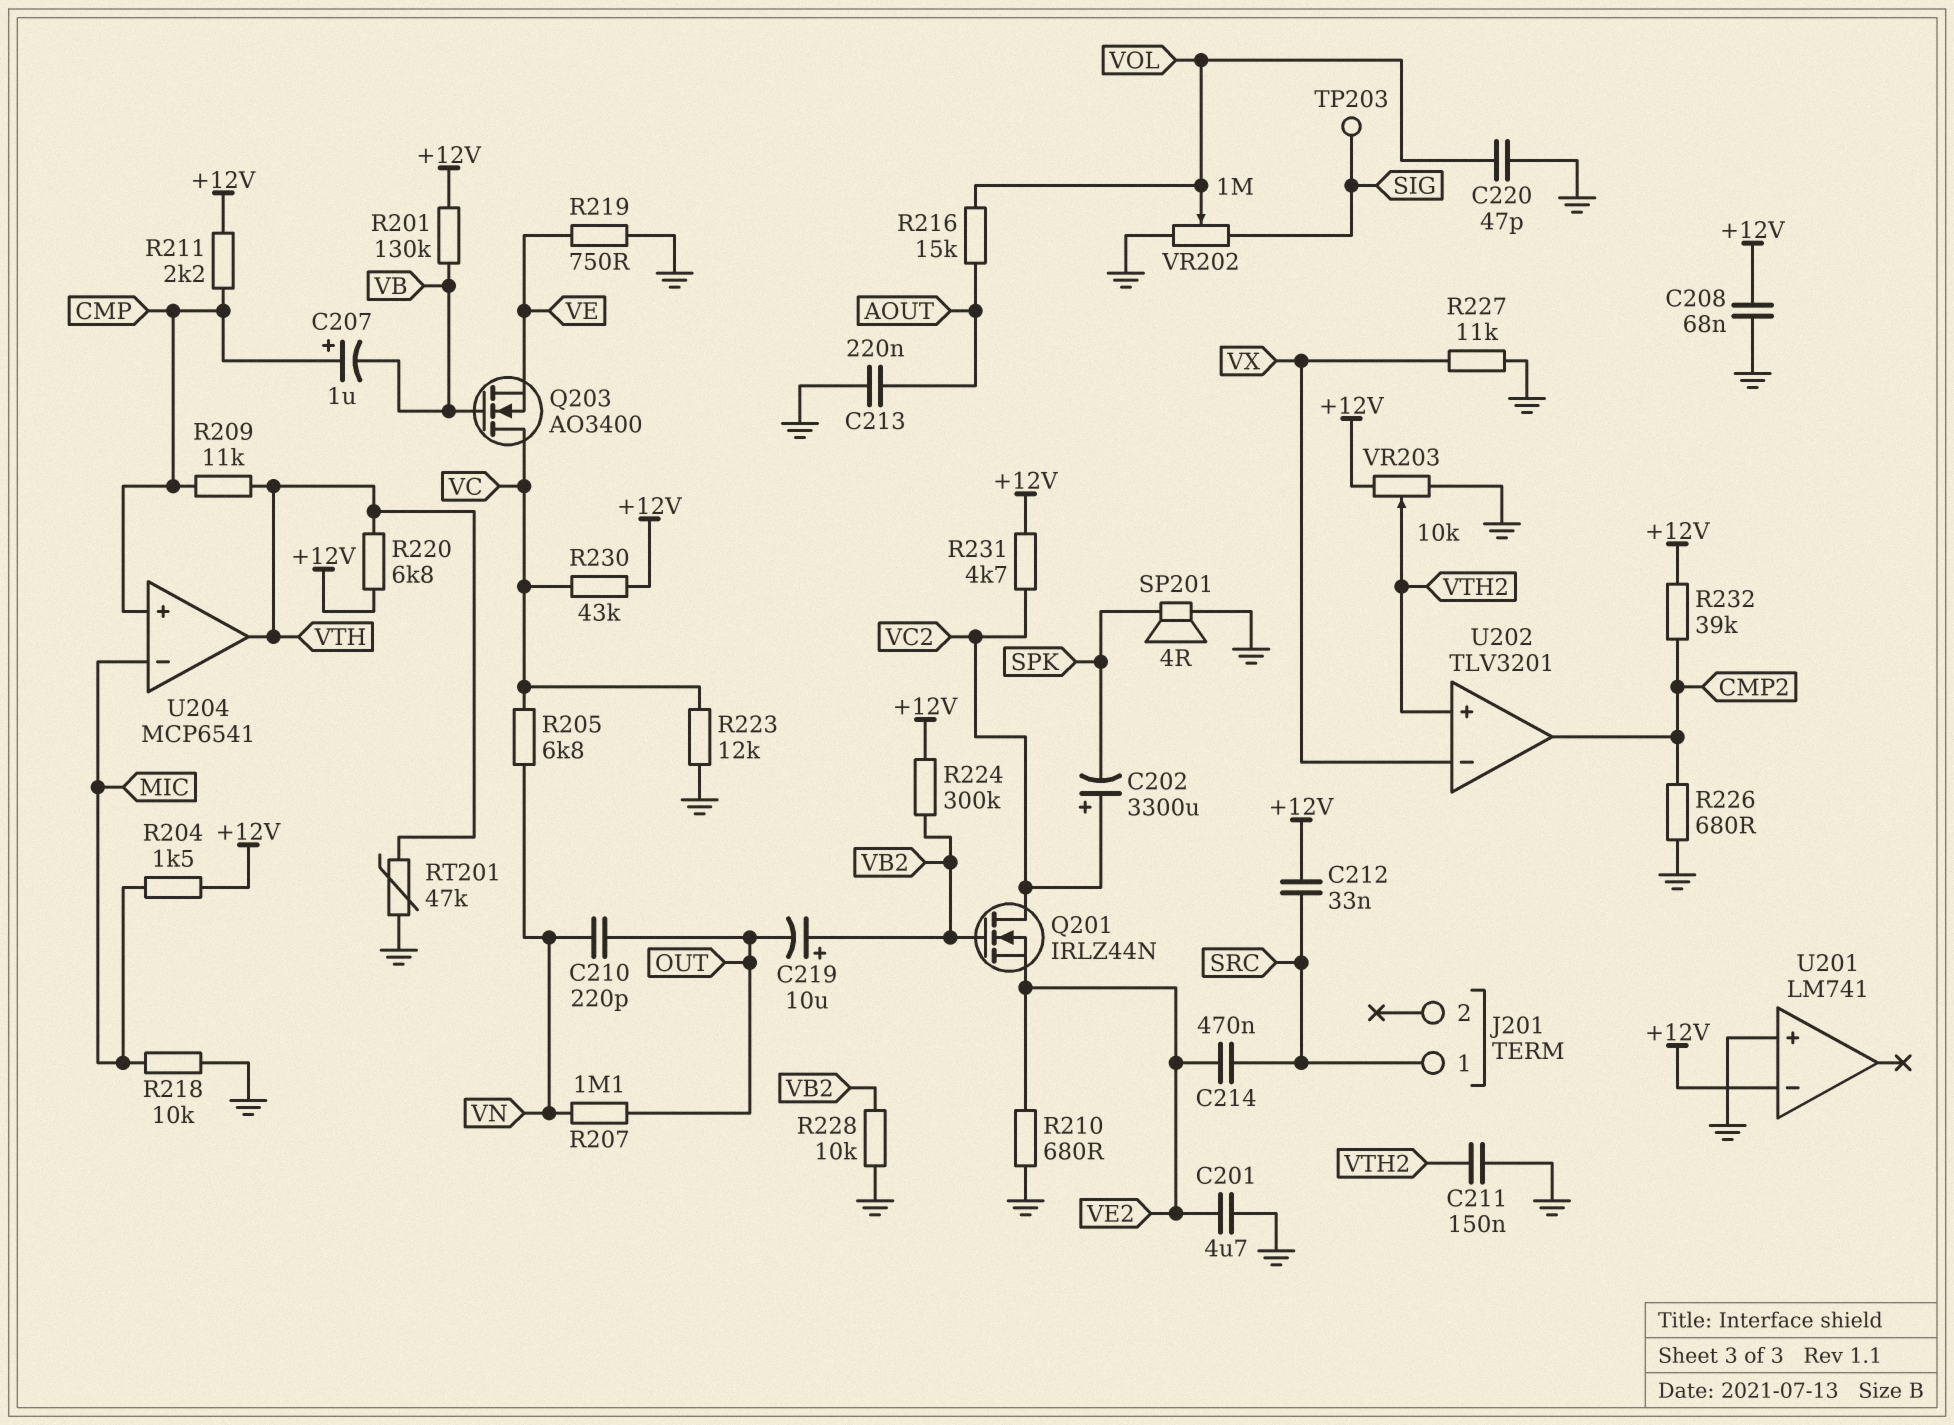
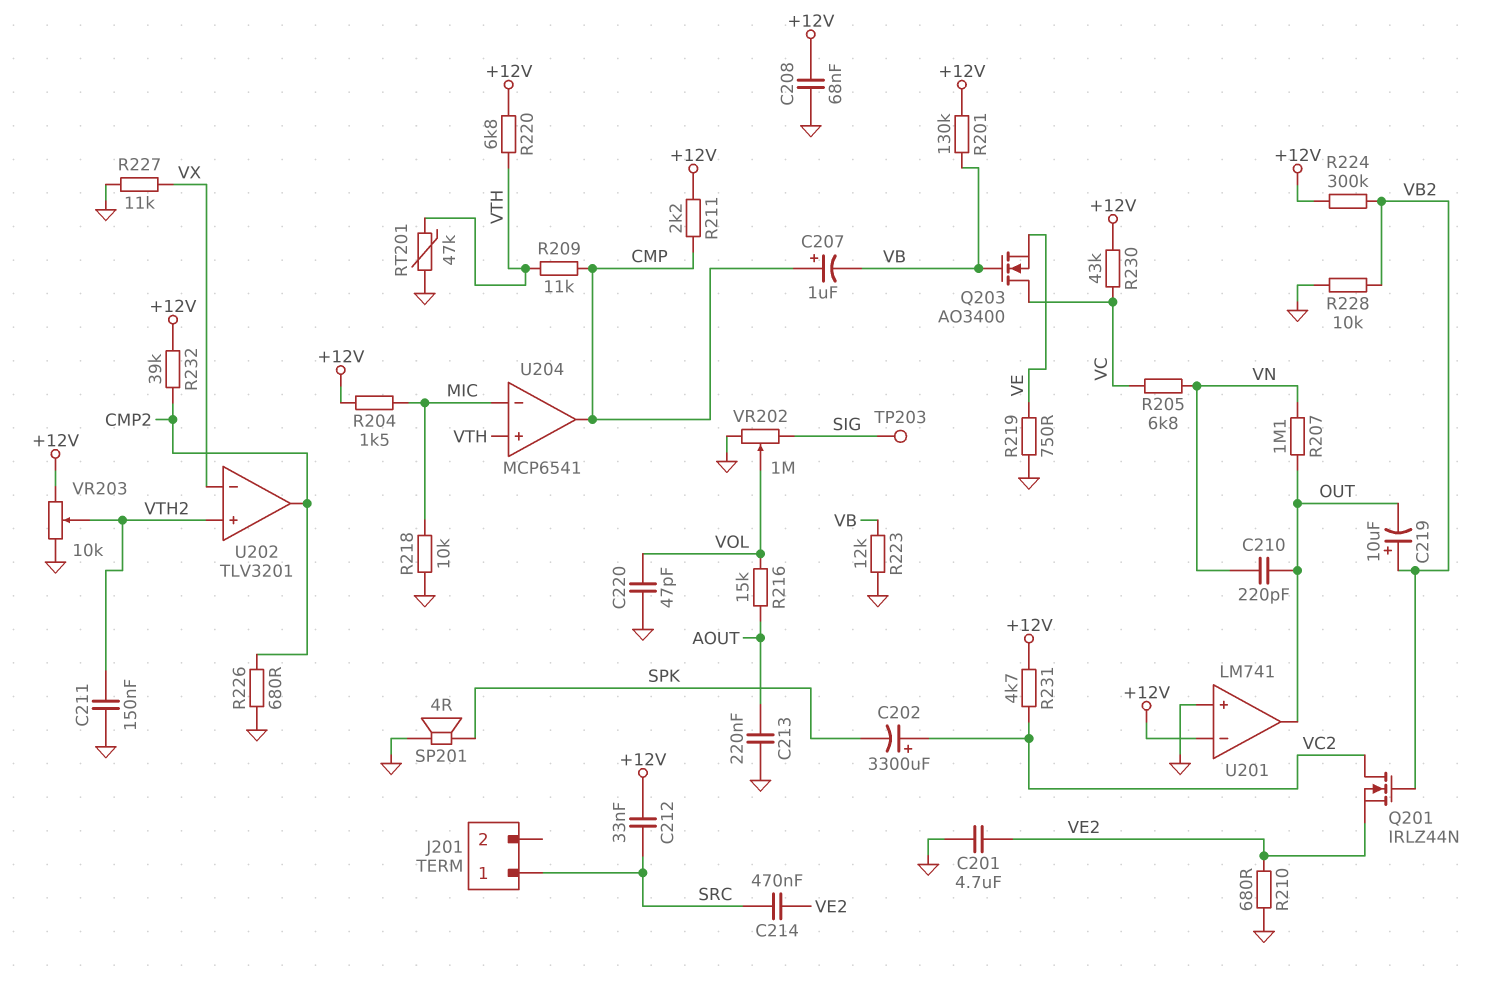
R223: 12k (GND, VC) -> 12k (GND, VB)
U201 pin out: none -> OUT
U204 pin in+: CMP -> VTH
U204 pin out: VTH -> CMP

